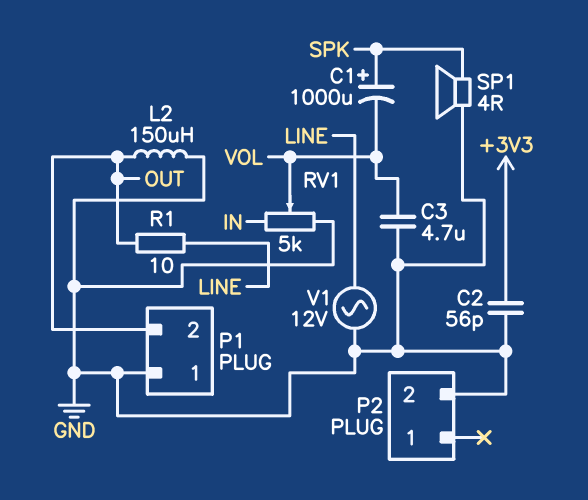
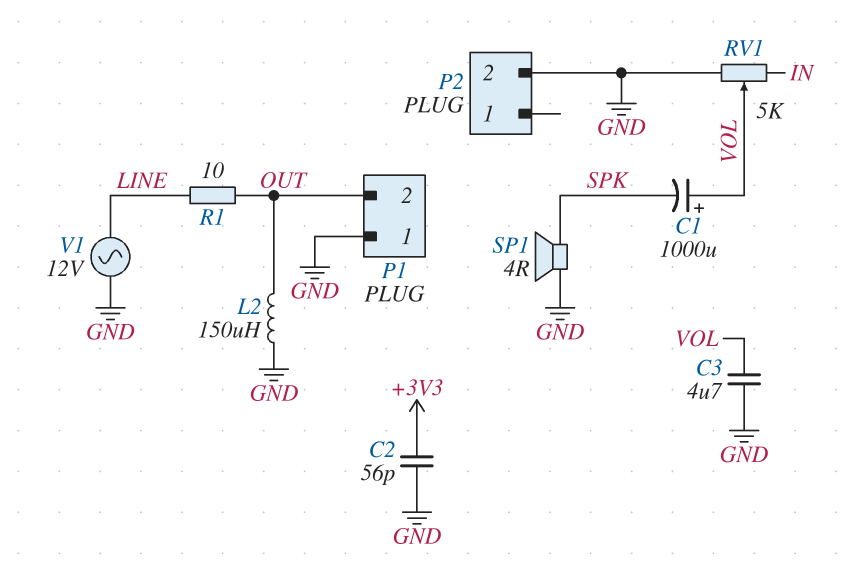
C1: 1000uF (plus SPK, minus VOL) -> 1000uF (plus VOL, minus SPK)

